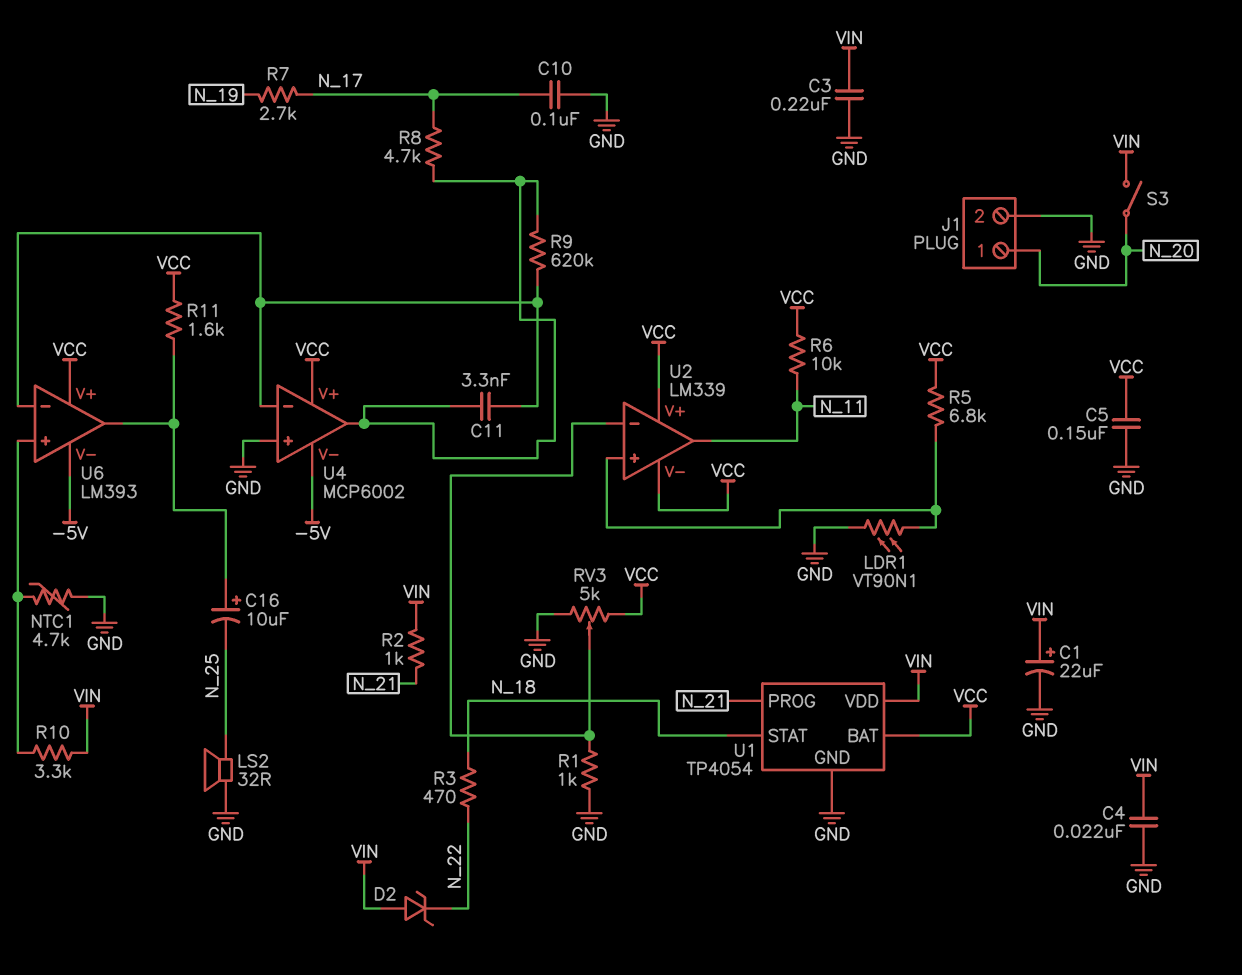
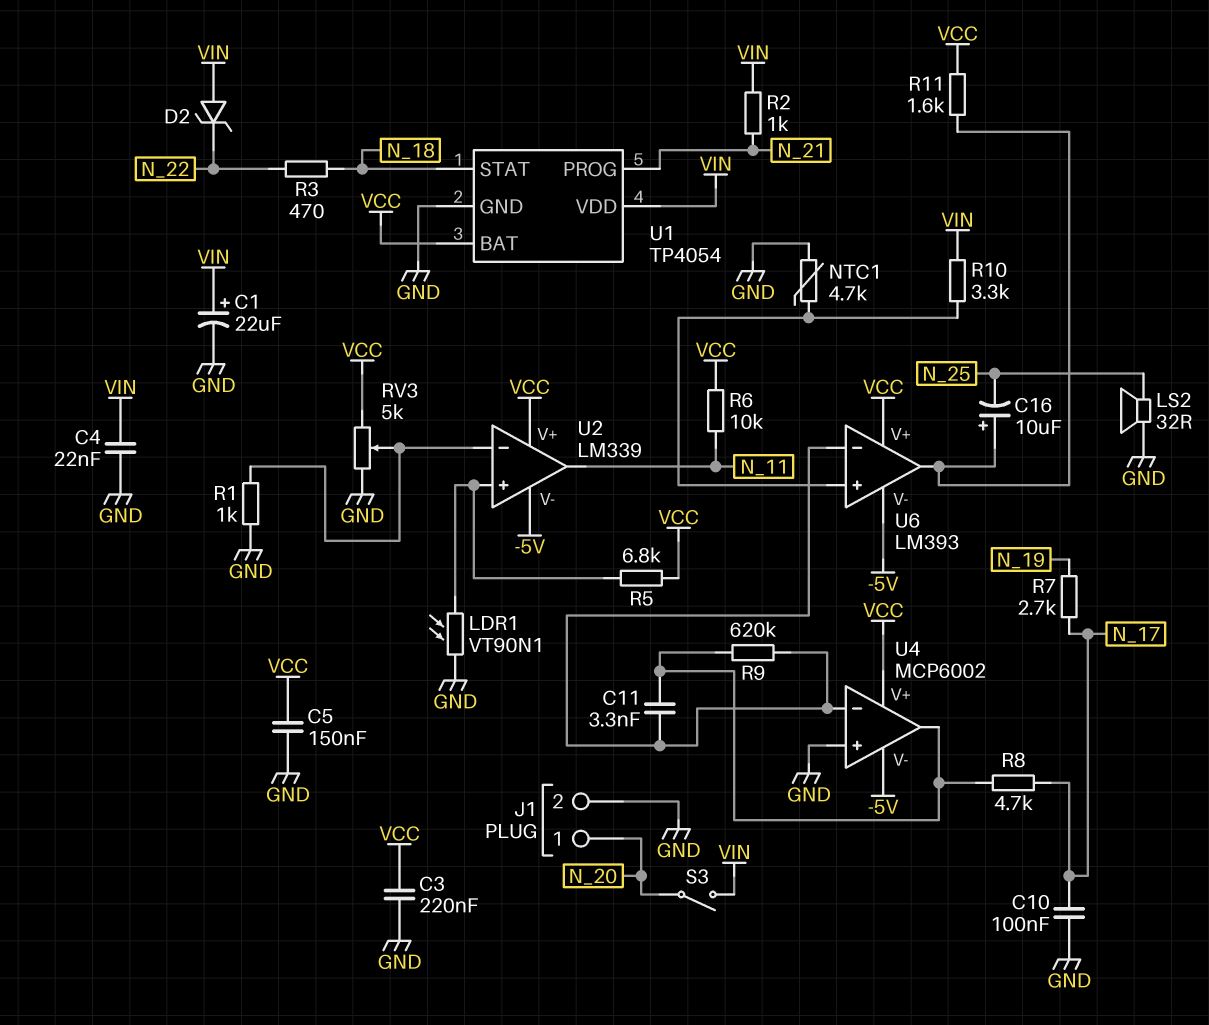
C3: 220nF (GND, VIN) -> 220nF (GND, VCC)
U2 pin V-: VCC -> -5V

